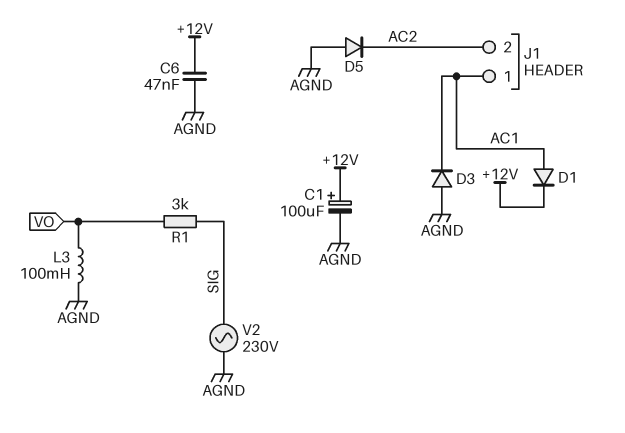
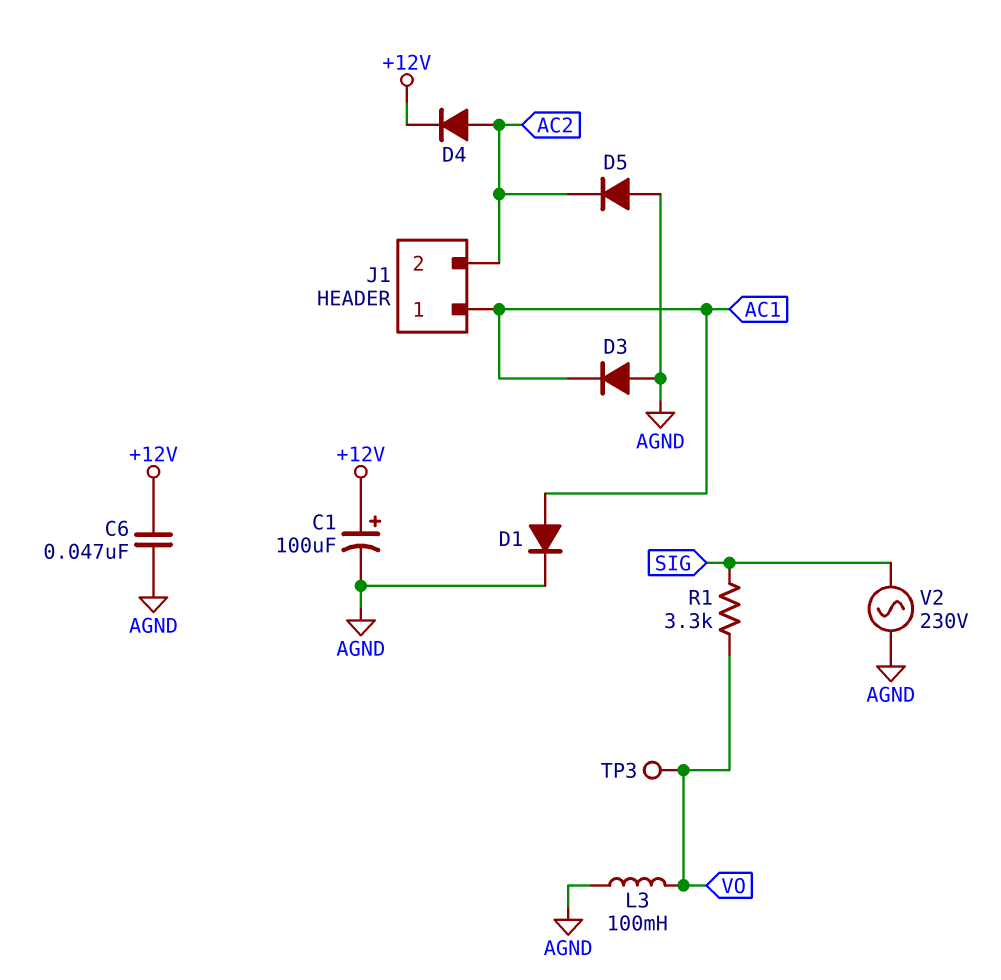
D1: diode (A AC1, K +12V) -> diode (A AC1, K AGND)
D4: none -> diode (A AC2, K +12V)
R1: 3k (SIG, VO) -> 3.3k (SIG, VO)
TP3: none -> test point (VO)

